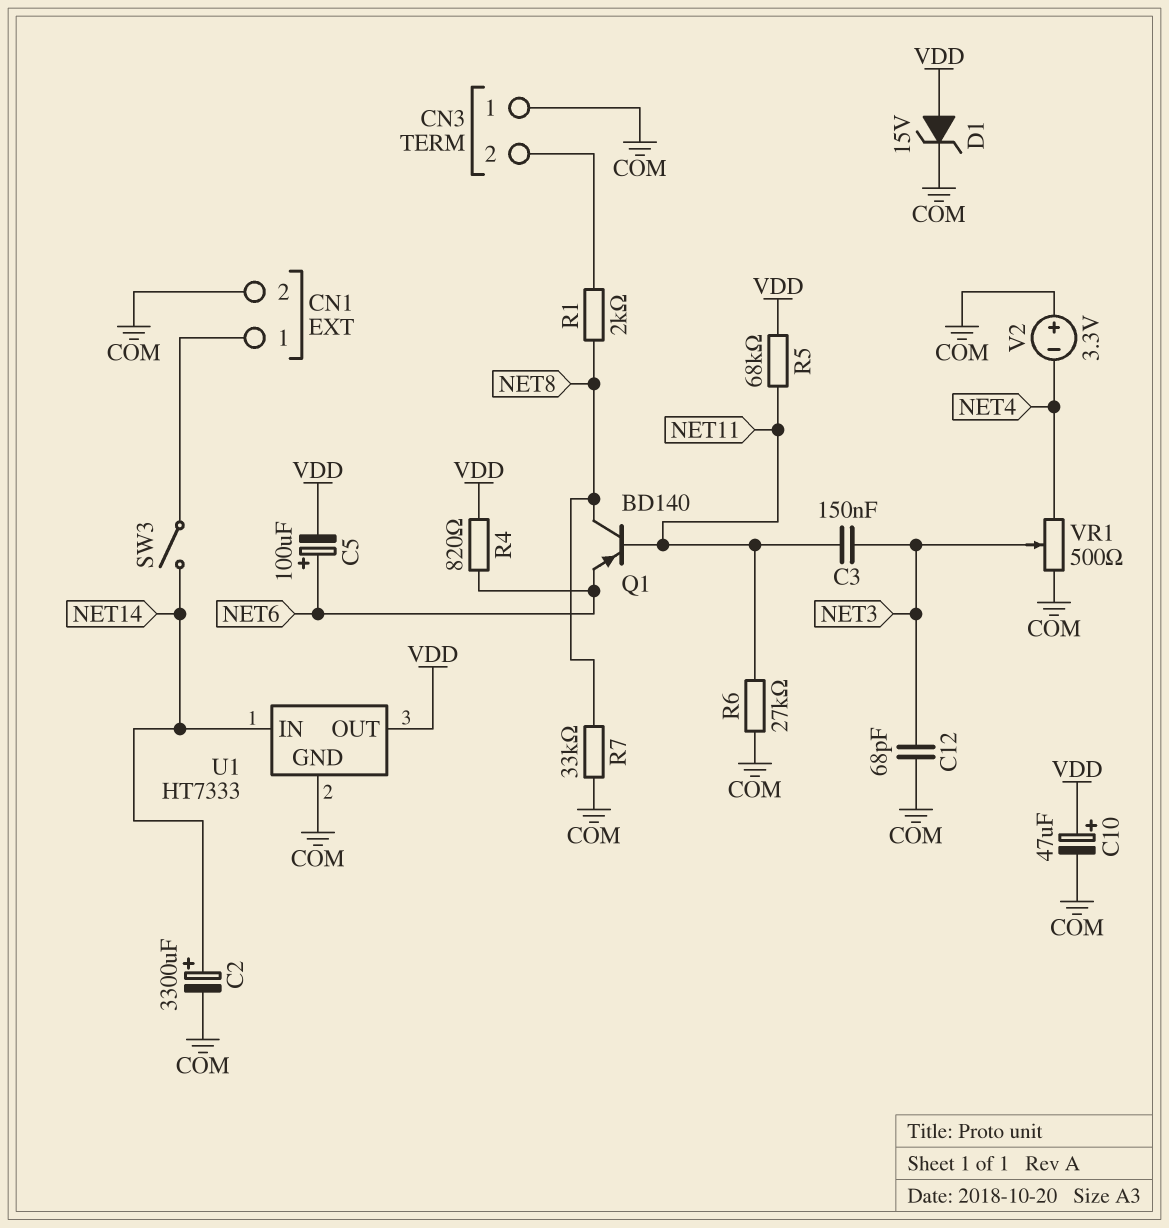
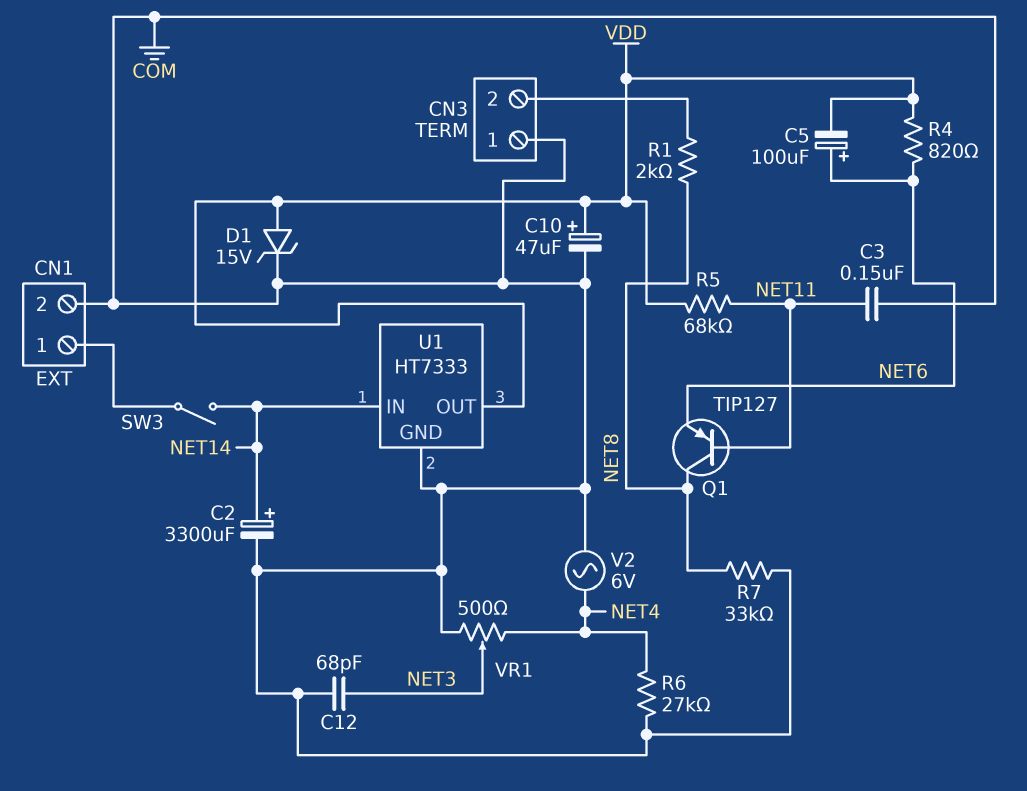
C3: 150nF (NET3, NET11) -> 150nF (COM, NET11)
Q1: PNP BD140 (B NET11, C NET8, E NET6) -> PNP TIP127 (B NET11, C NET8, E NET6)
R6: 27k (COM, NET11) -> 27k (COM, NET4)
V2: 3.3V (plus COM, minus NET4) -> AC 6V (COM, NET4)

